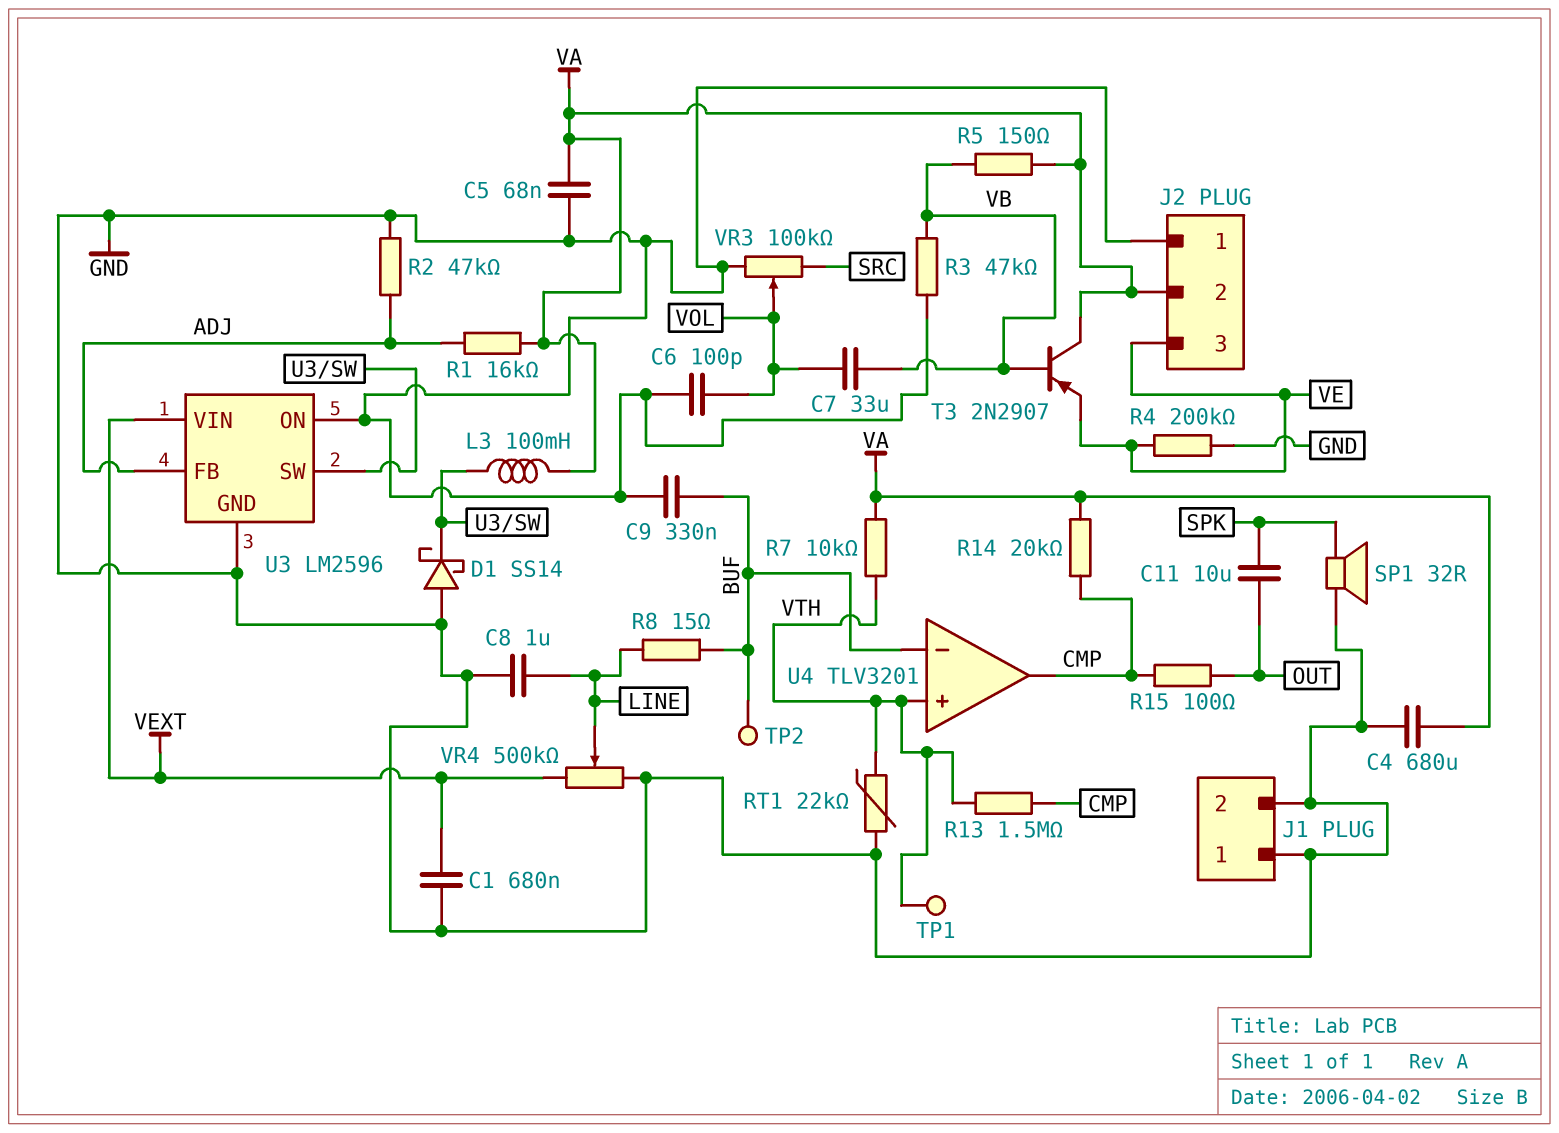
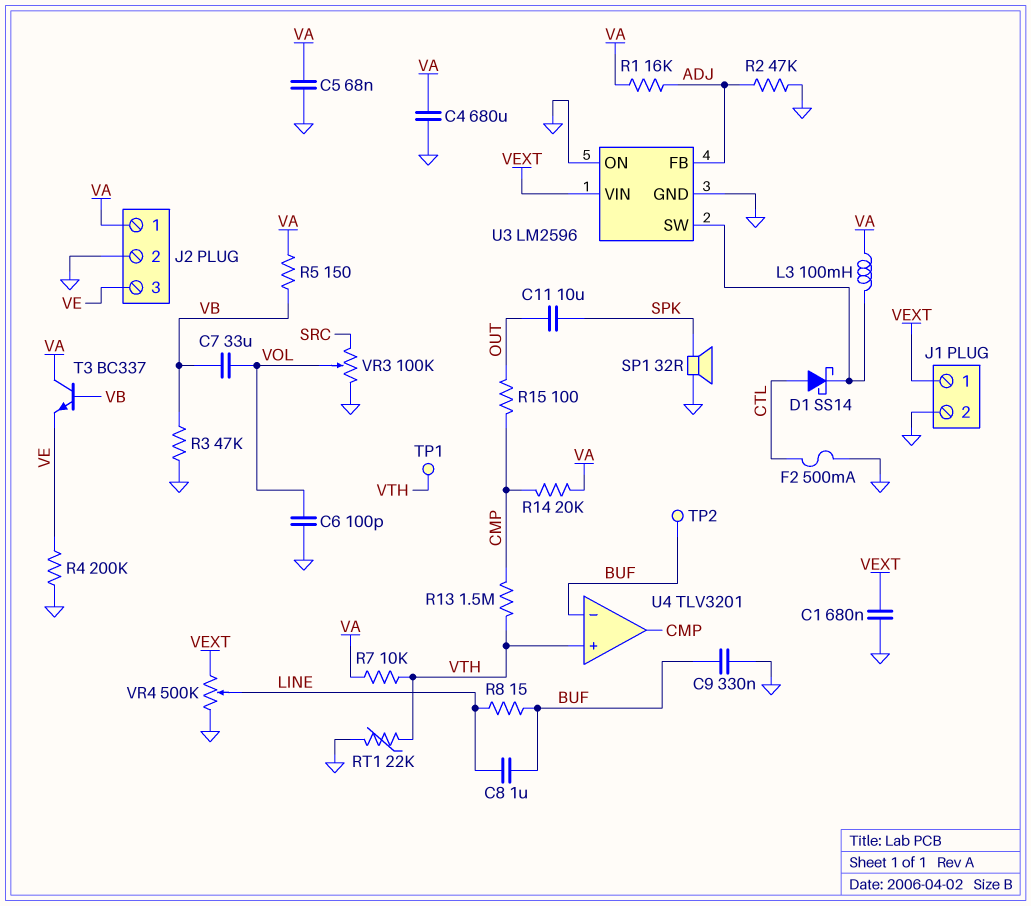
C8: 1uF (GND, LINE) -> 1uF (BUF, LINE)
D1: schottky SS14 (A GND, K U3/SW) -> schottky SS14 (A CTL, K U3/SW)
F2: none -> 500mA (CTL, GND)
J1 pin 1: GND -> VEXT
J2 pin 1: GND -> VA
J2 pin 2: VA -> GND
T3: PNP 2N2907 (B VB, C VA, E VE) -> NPN BC337 (B VB, C VA, E VE)

